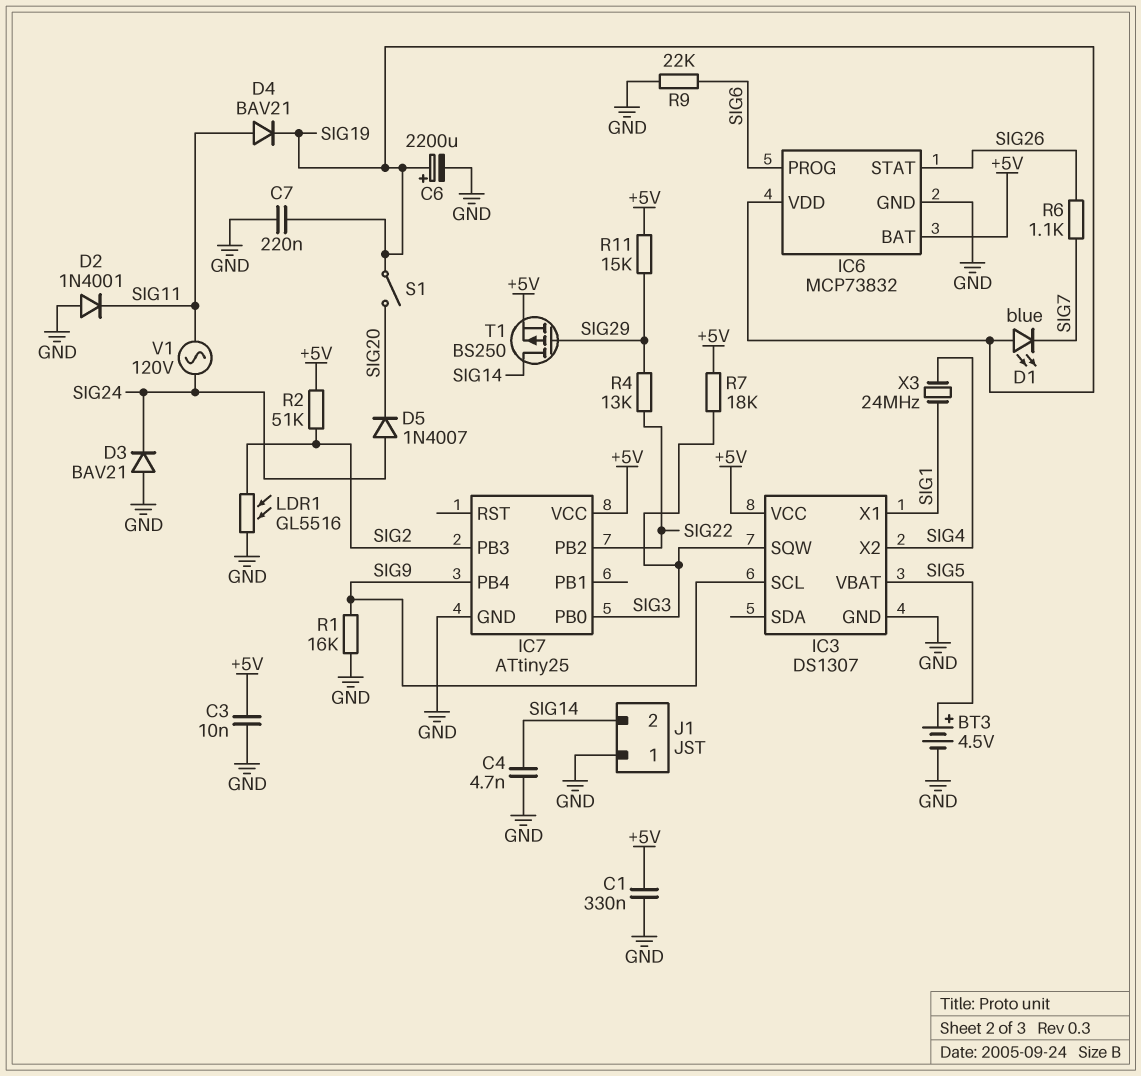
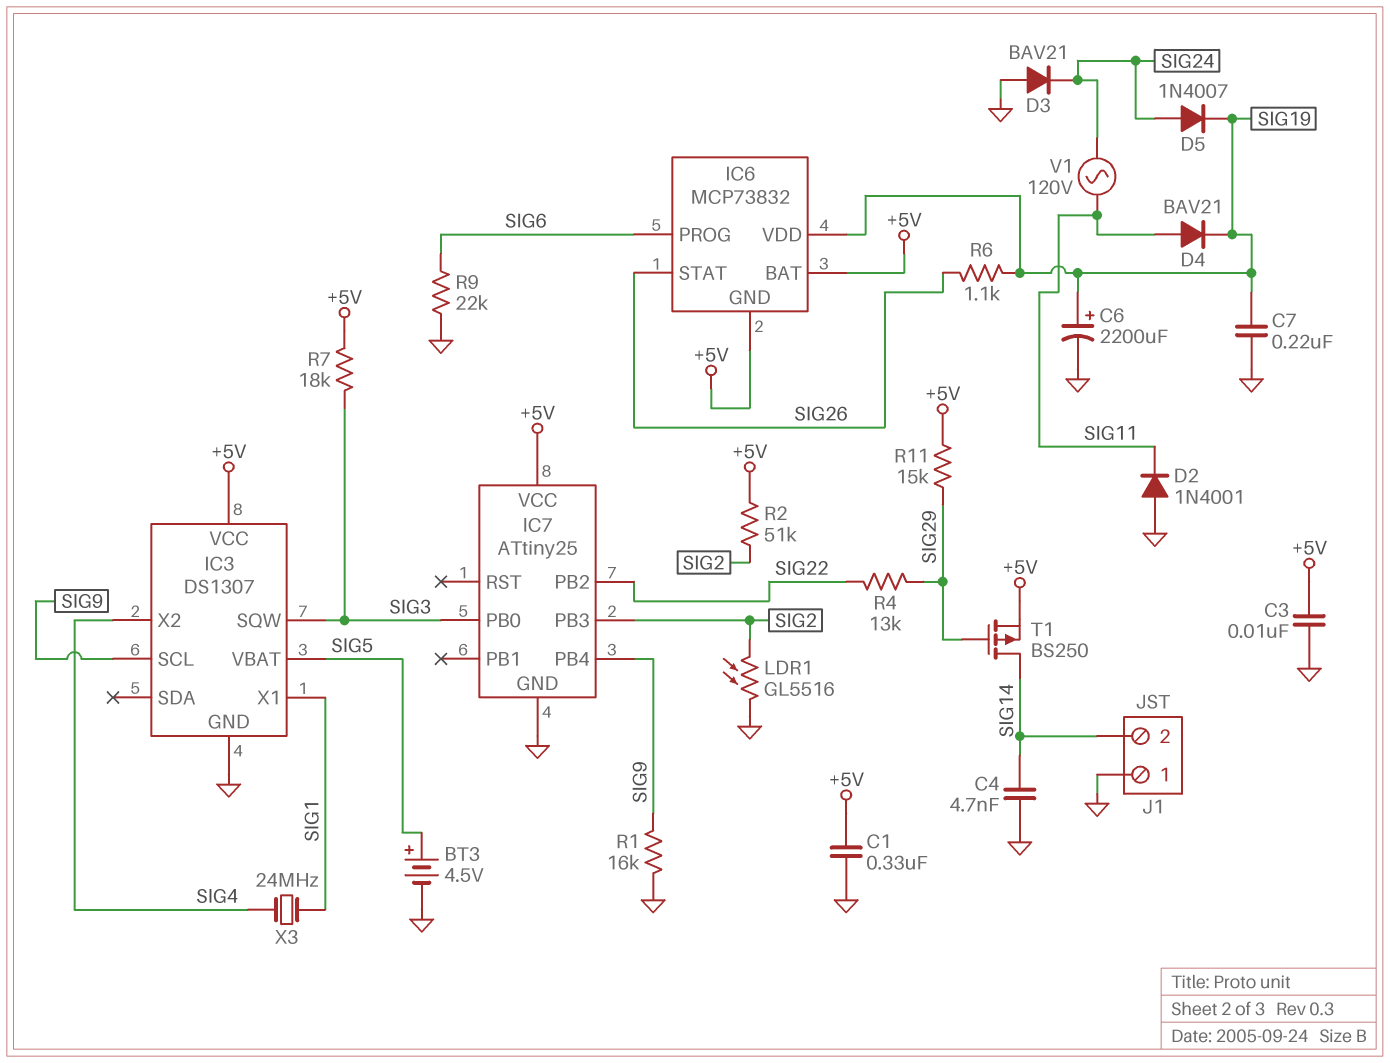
D1: LED blue (A SIG19, K SIG7) -> none
D5: diode 1N4007 (A SIG24, K SIG20) -> diode 1N4007 (A SIG24, K SIG19)
IC6 pin GND: GND -> +5V
R6: 1.1k (SIG7, SIG26) -> 1.1k (SIG19, SIG26)
S1: switch (SIG19, SIG20) -> none

